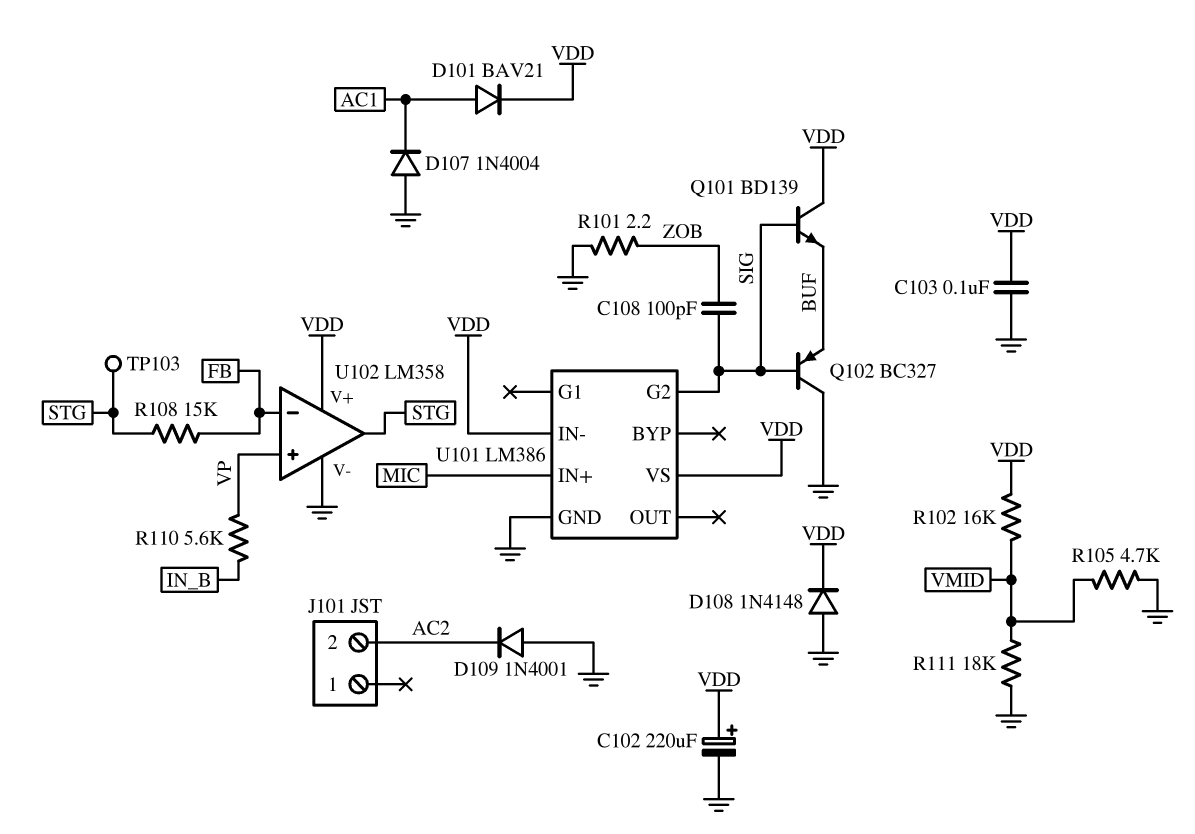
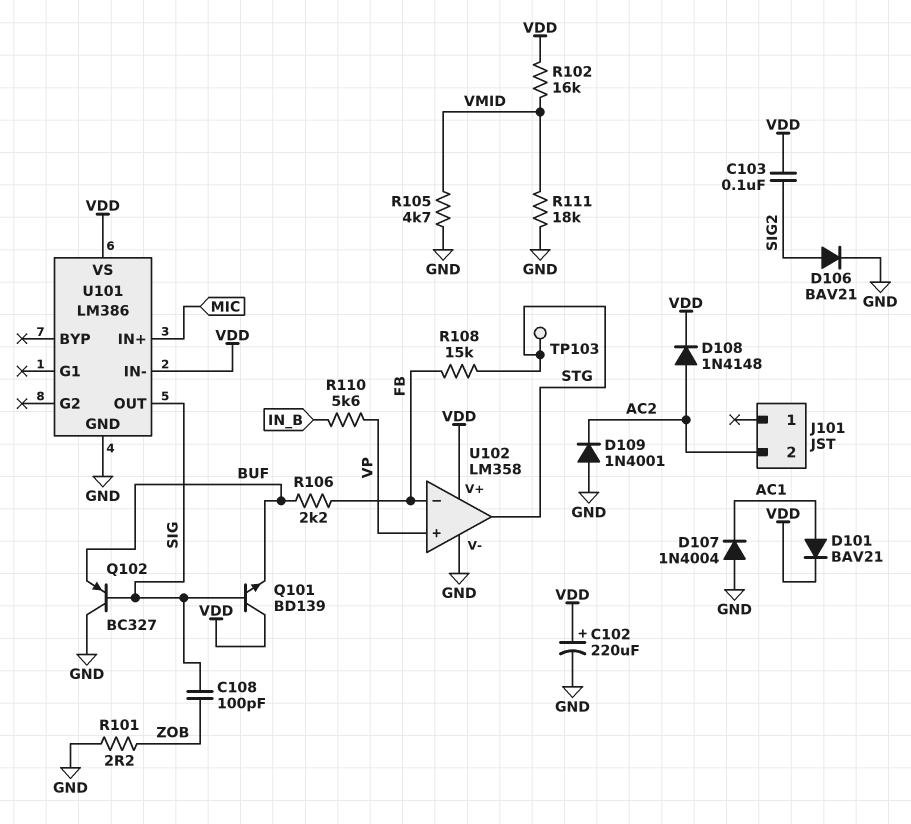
C103: 100nF (GND, VDD) -> 100nF (SIG2, VDD)
D106: none -> diode BAV21 (A SIG2, K GND)
D108: diode 1N4148 (A GND, K VDD) -> diode 1N4148 (A AC2, K VDD)
R106: none -> 2.2k (BUF, FB)
U101 pin G2: SIG -> none
U101 pin OUT: none -> SIG

